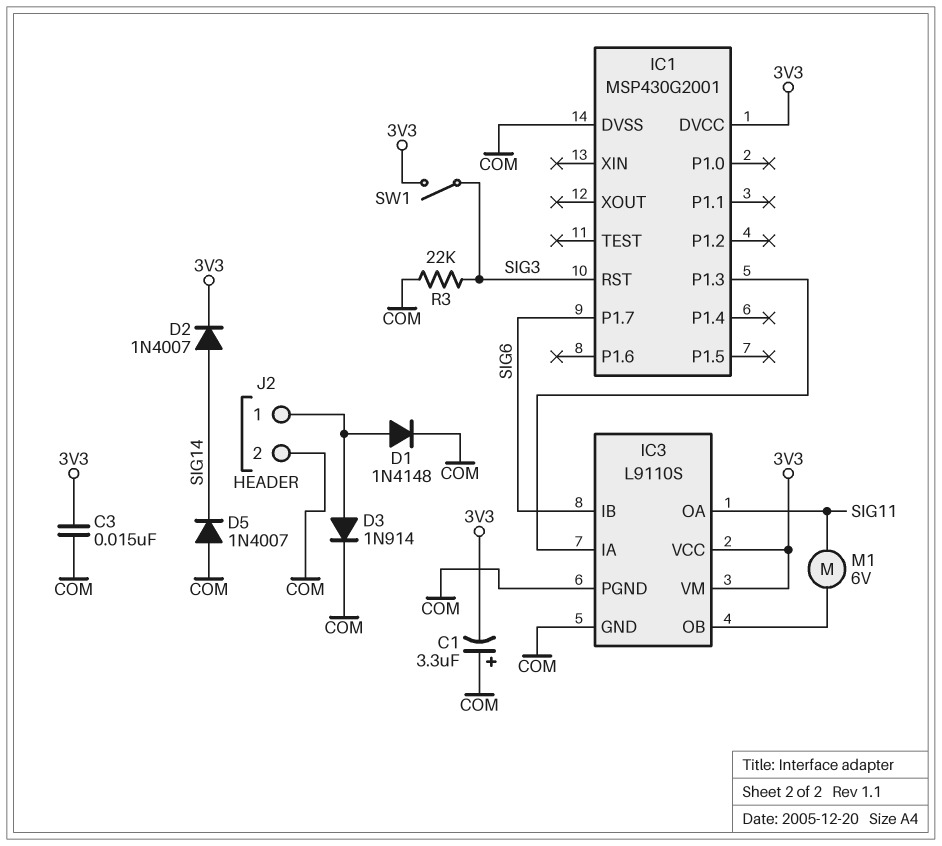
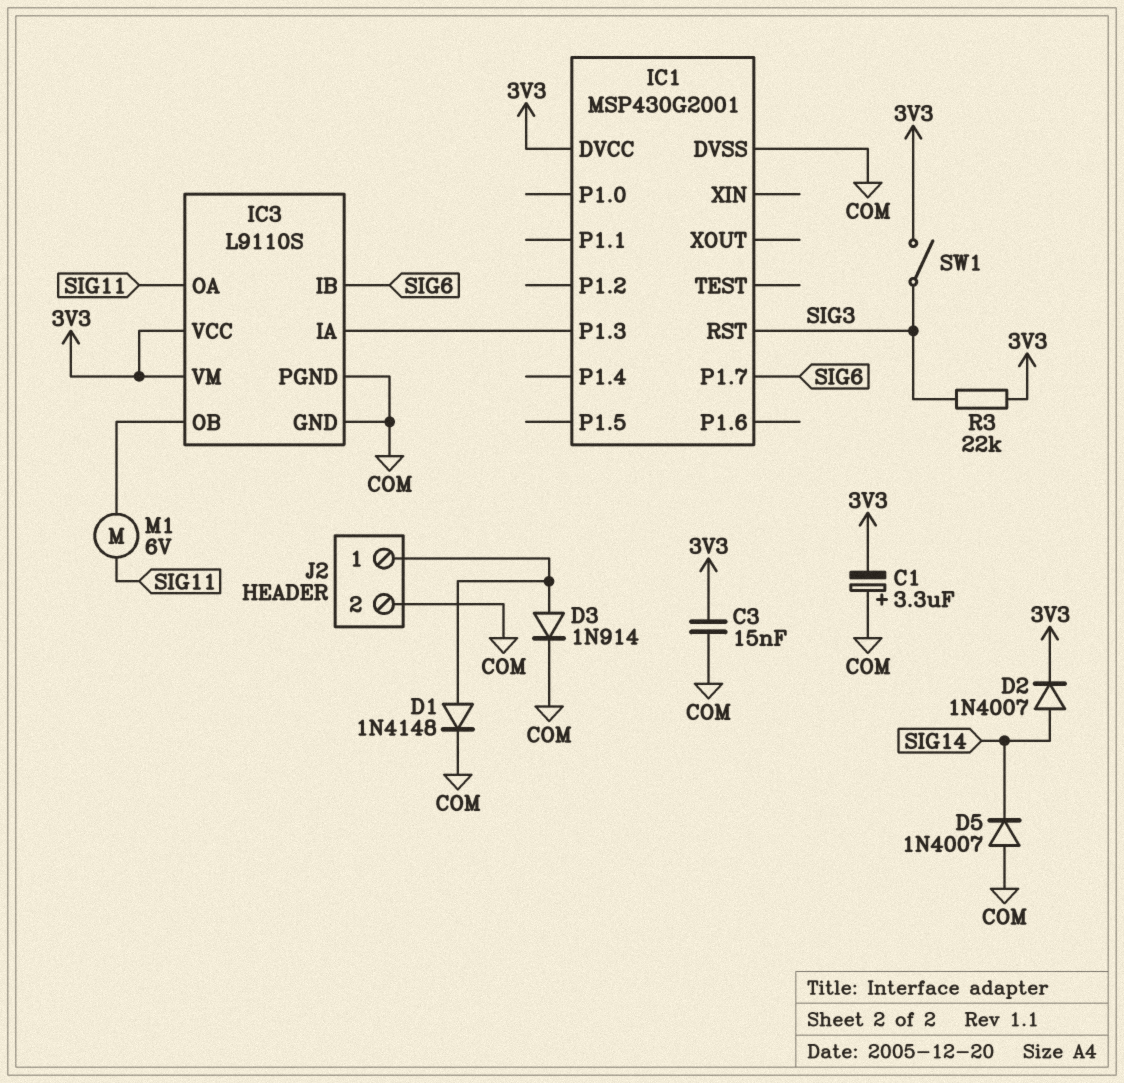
R3: 22k (COM, SIG3) -> 22k (3V3, SIG3)

